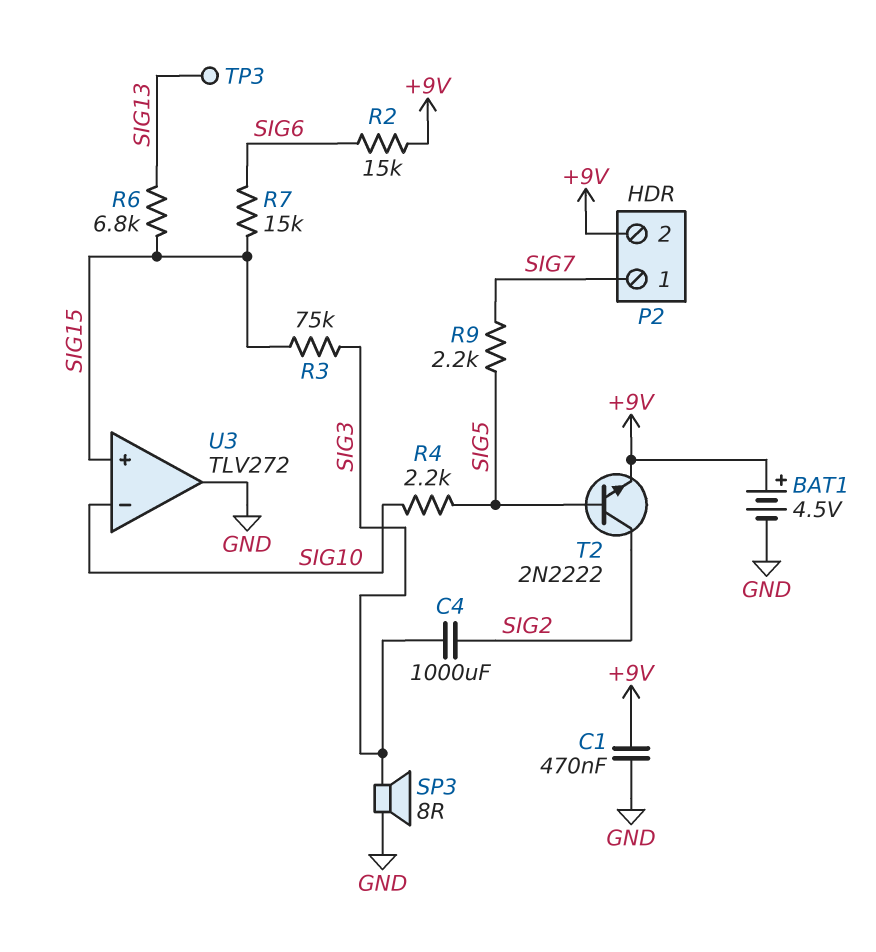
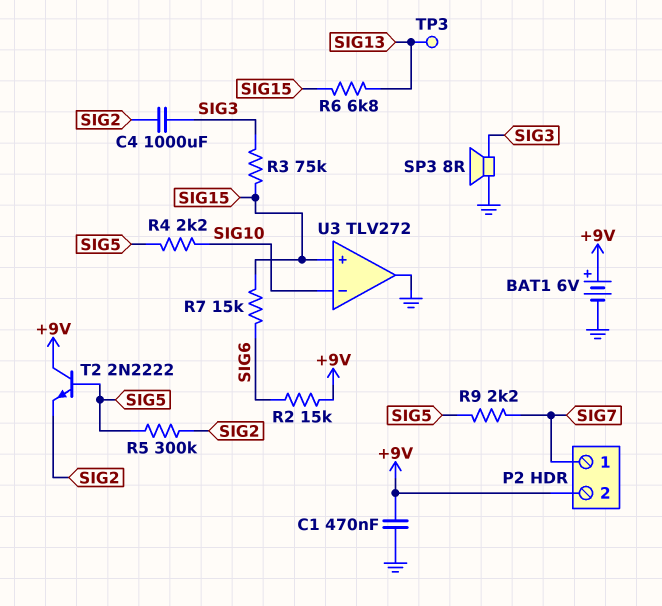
BAT1: 4.5V (plus +9V, minus GND) -> 6V (plus +9V, minus GND)
R5: none -> 300k (SIG2, SIG5)
T2: NPN 2N2222 (B SIG5, C SIG2, E +9V) -> NPN 2N2222 (B SIG5, C +9V, E SIG2)

